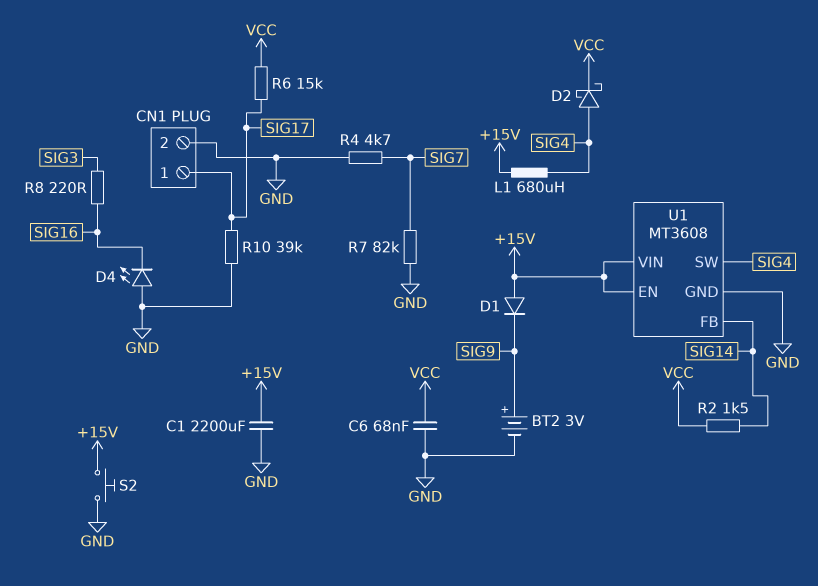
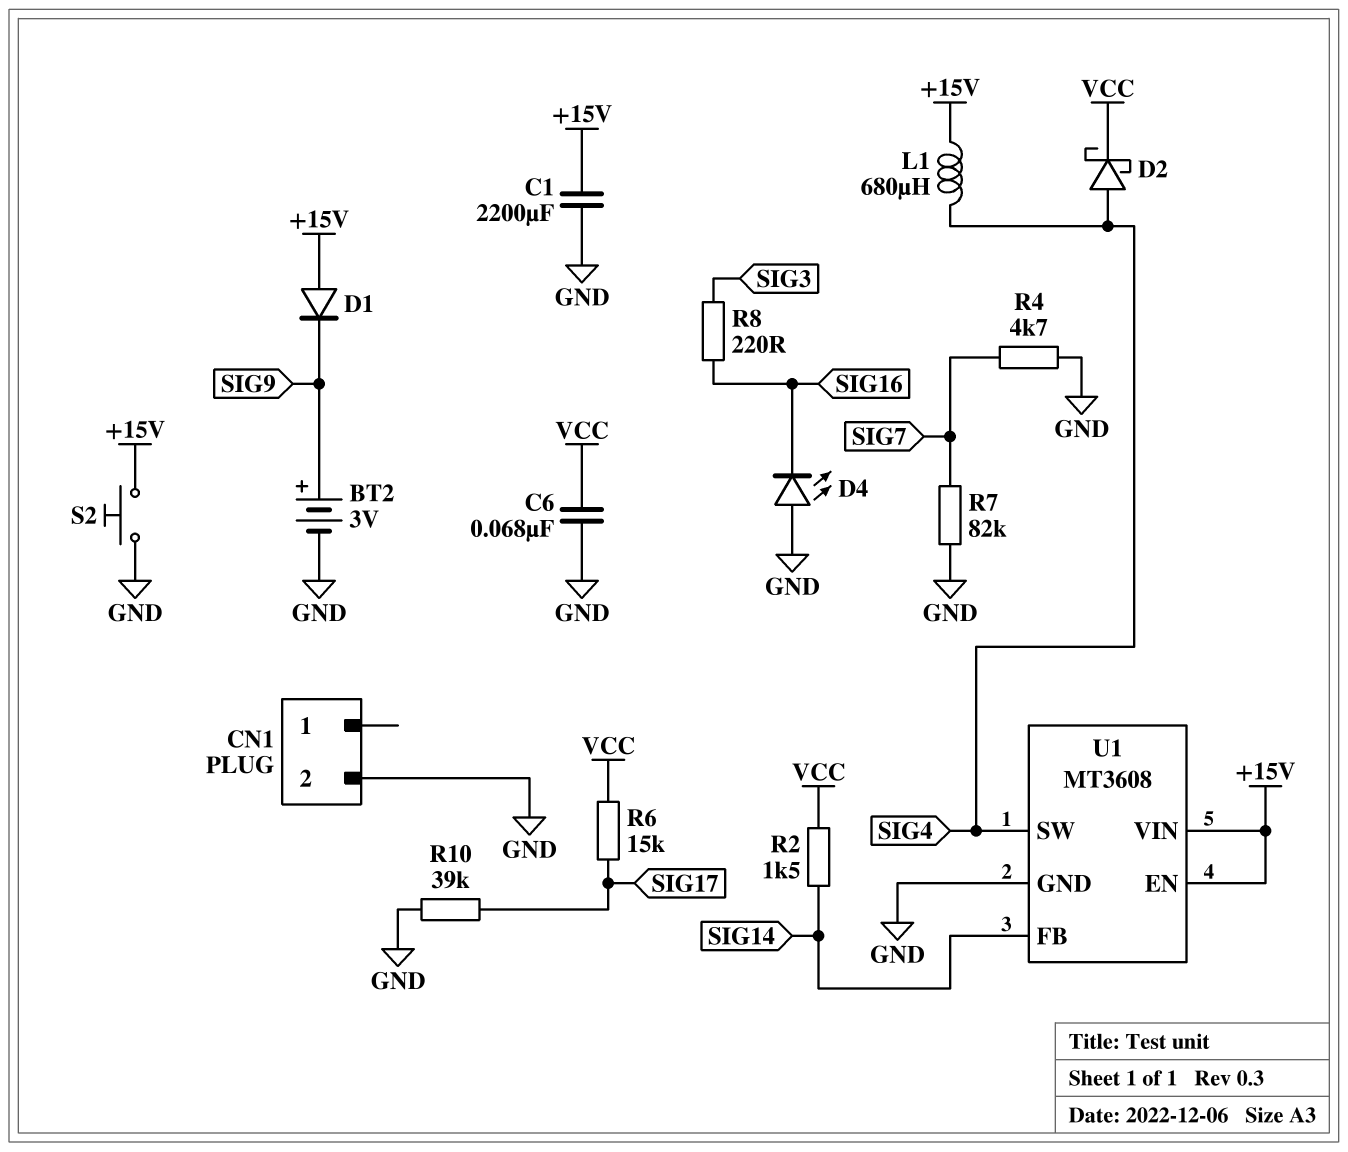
CN1 pin 1: SIG17 -> none

